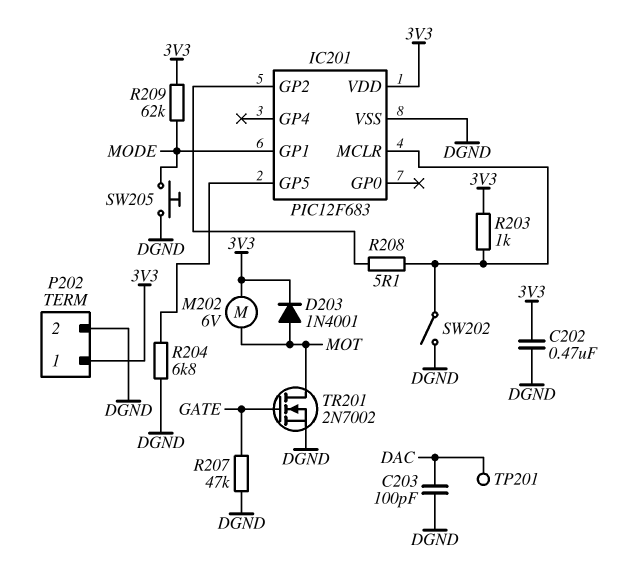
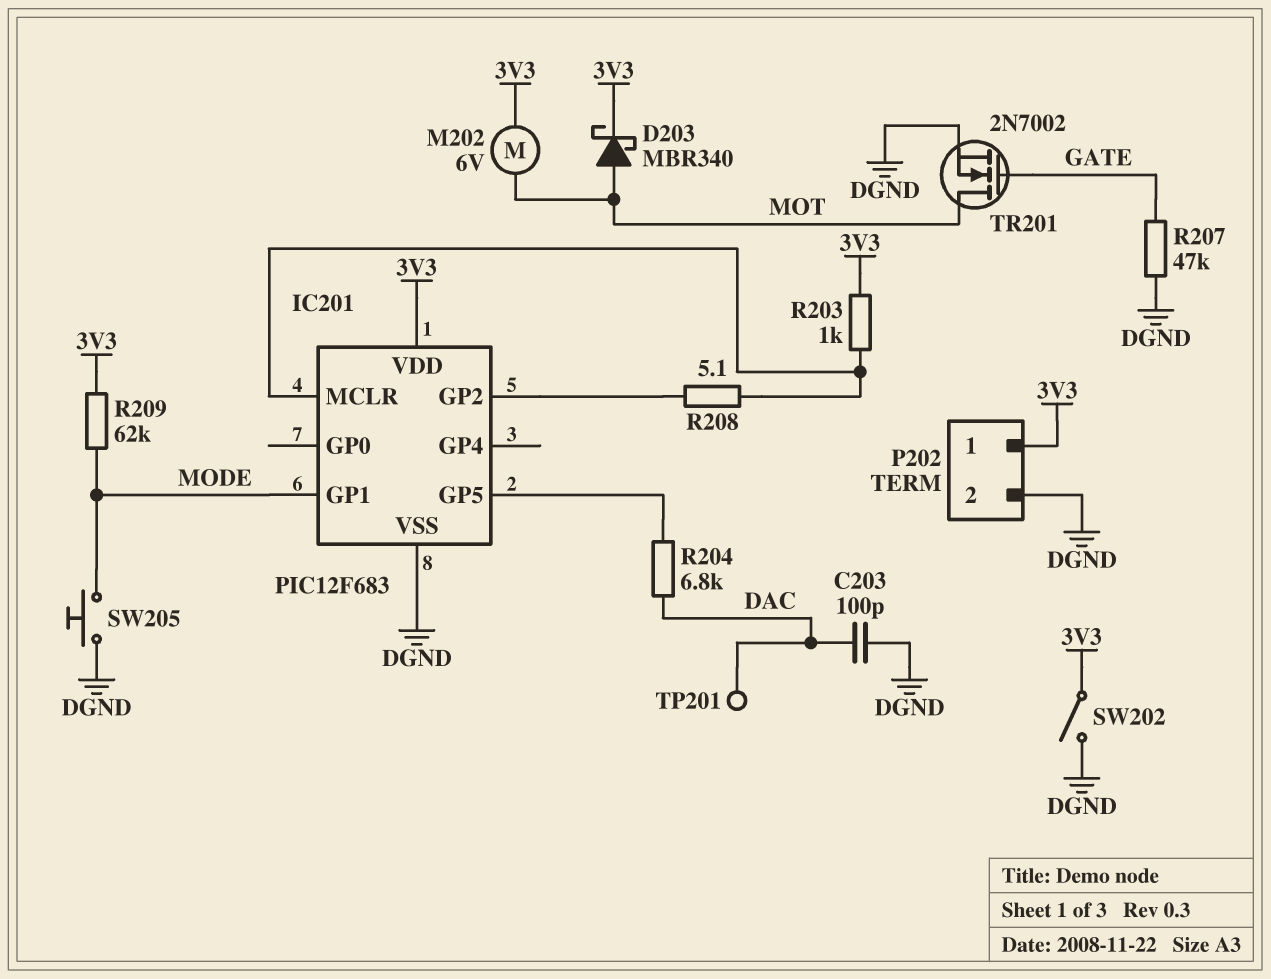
C202: 470nF (3V3, DGND) -> none
D203: diode 1N4001 (A MOT, K 3V3) -> schottky MBR340 (A MOT, K 3V3)
R204: 6.8k (DGND, IC201/GP5) -> 6.8k (DAC, IC201/GP5)
SW202: switch (DGND, IC201/MCLR) -> switch (3V3, DGND)

